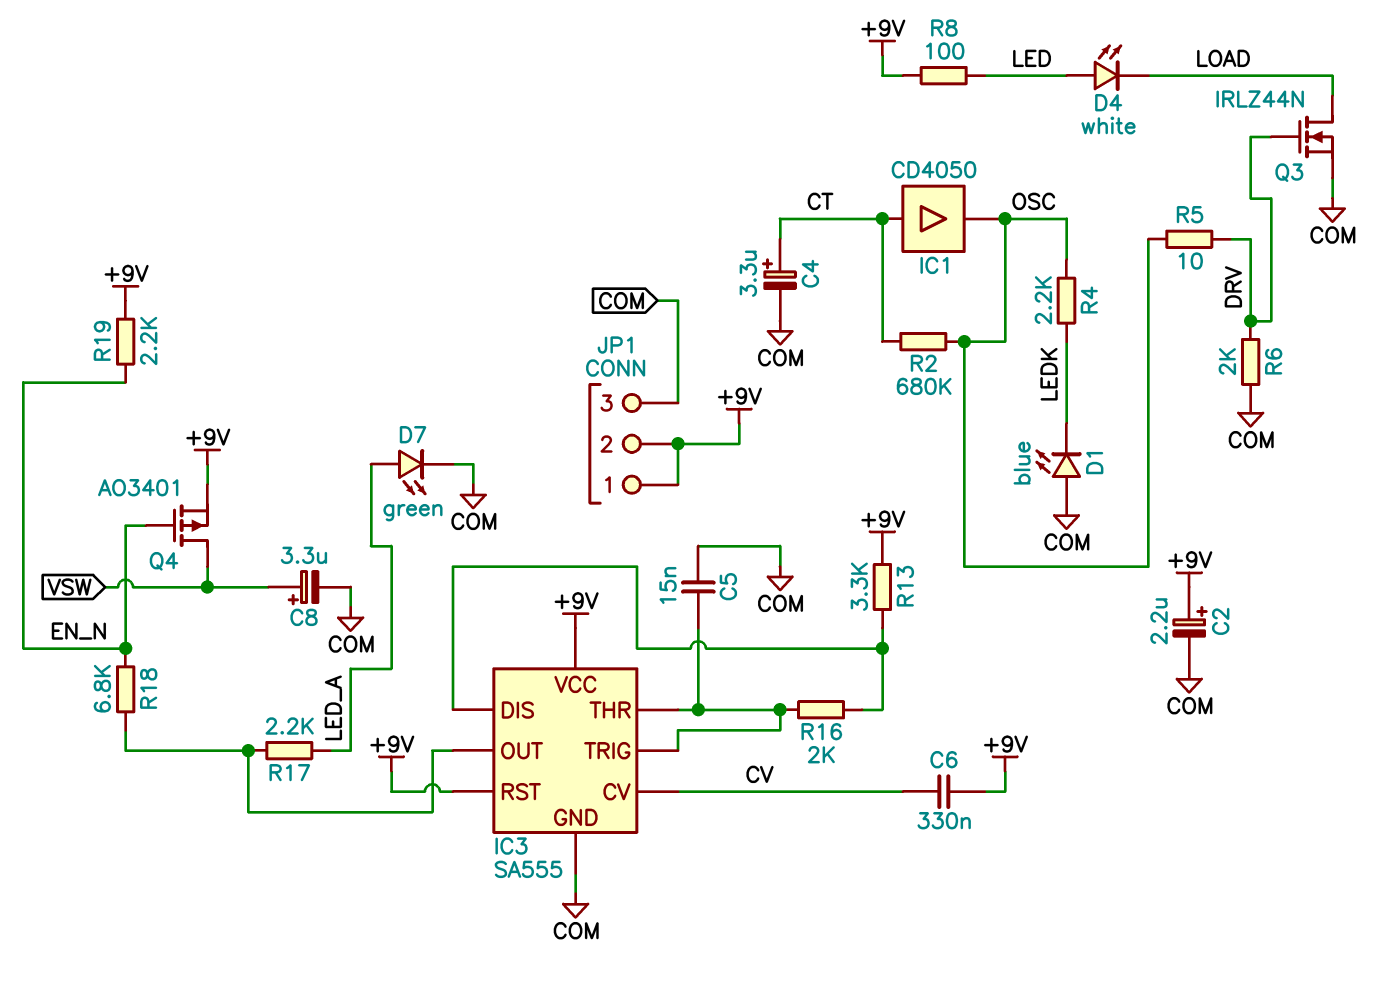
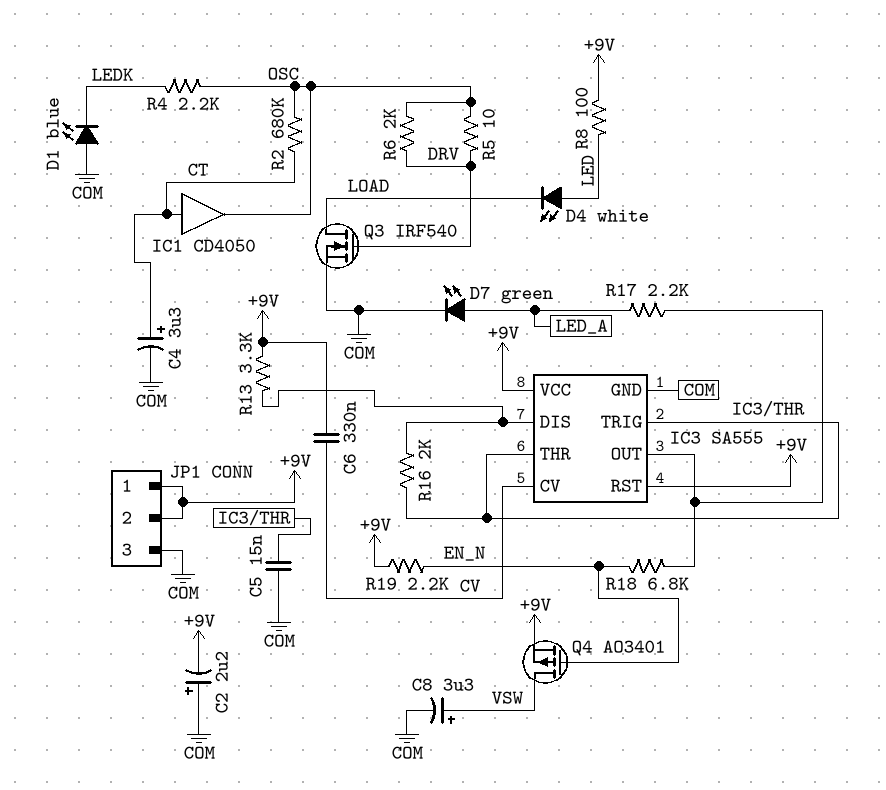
C2: 2.2uF (plus +9V, minus COM) -> 2.2uF (plus COM, minus +9V)
Q3: NMOS IRLZ44N (G DRV, D LOAD, S COM) -> NMOS IRF540 (G DRV, D LOAD, S COM)
R6: 2k (COM, DRV) -> 2k (DRV, OSC)

